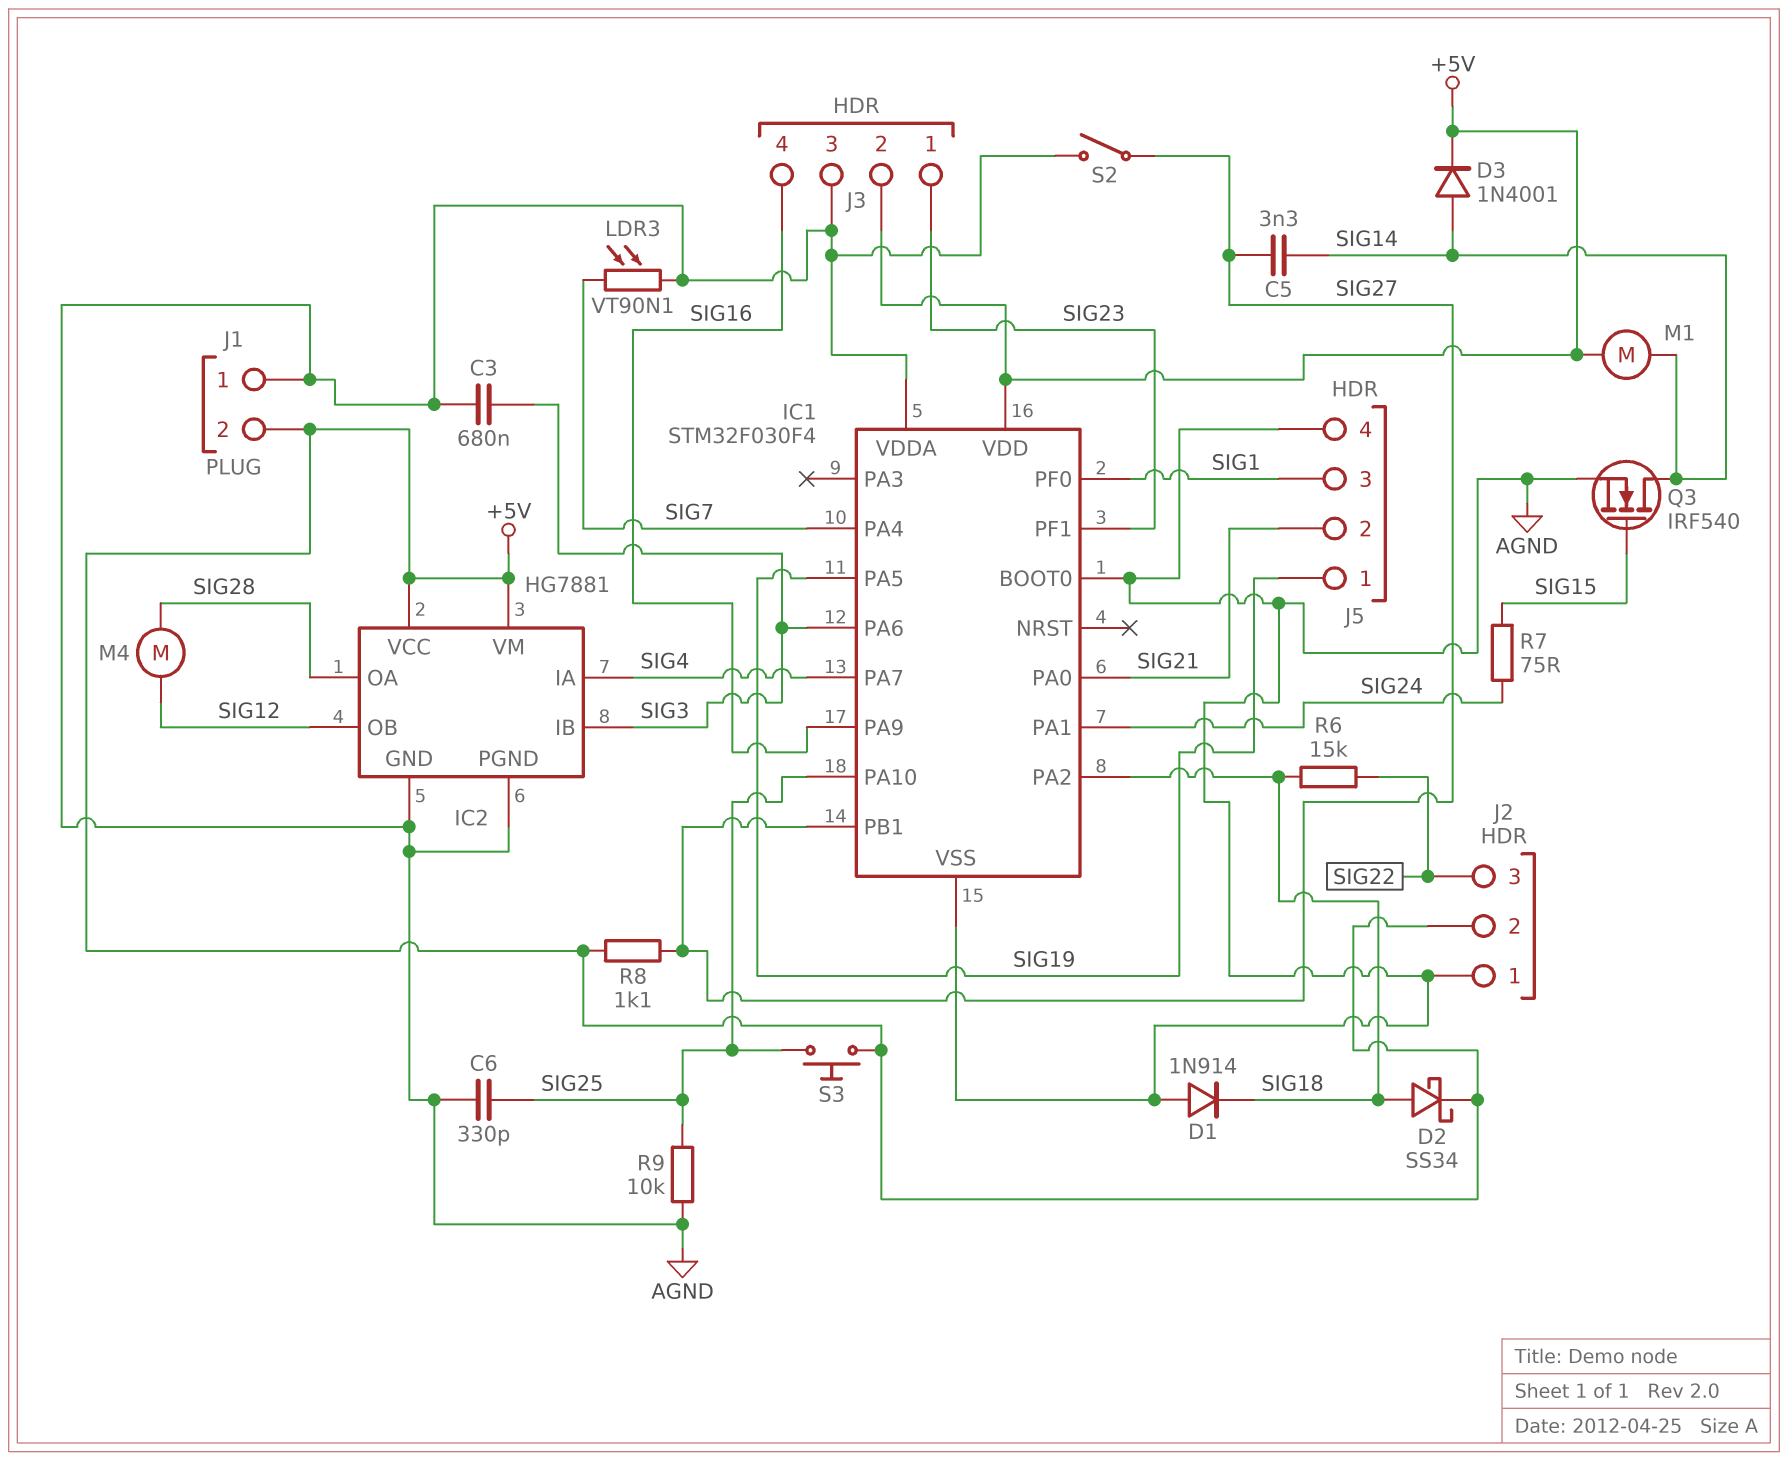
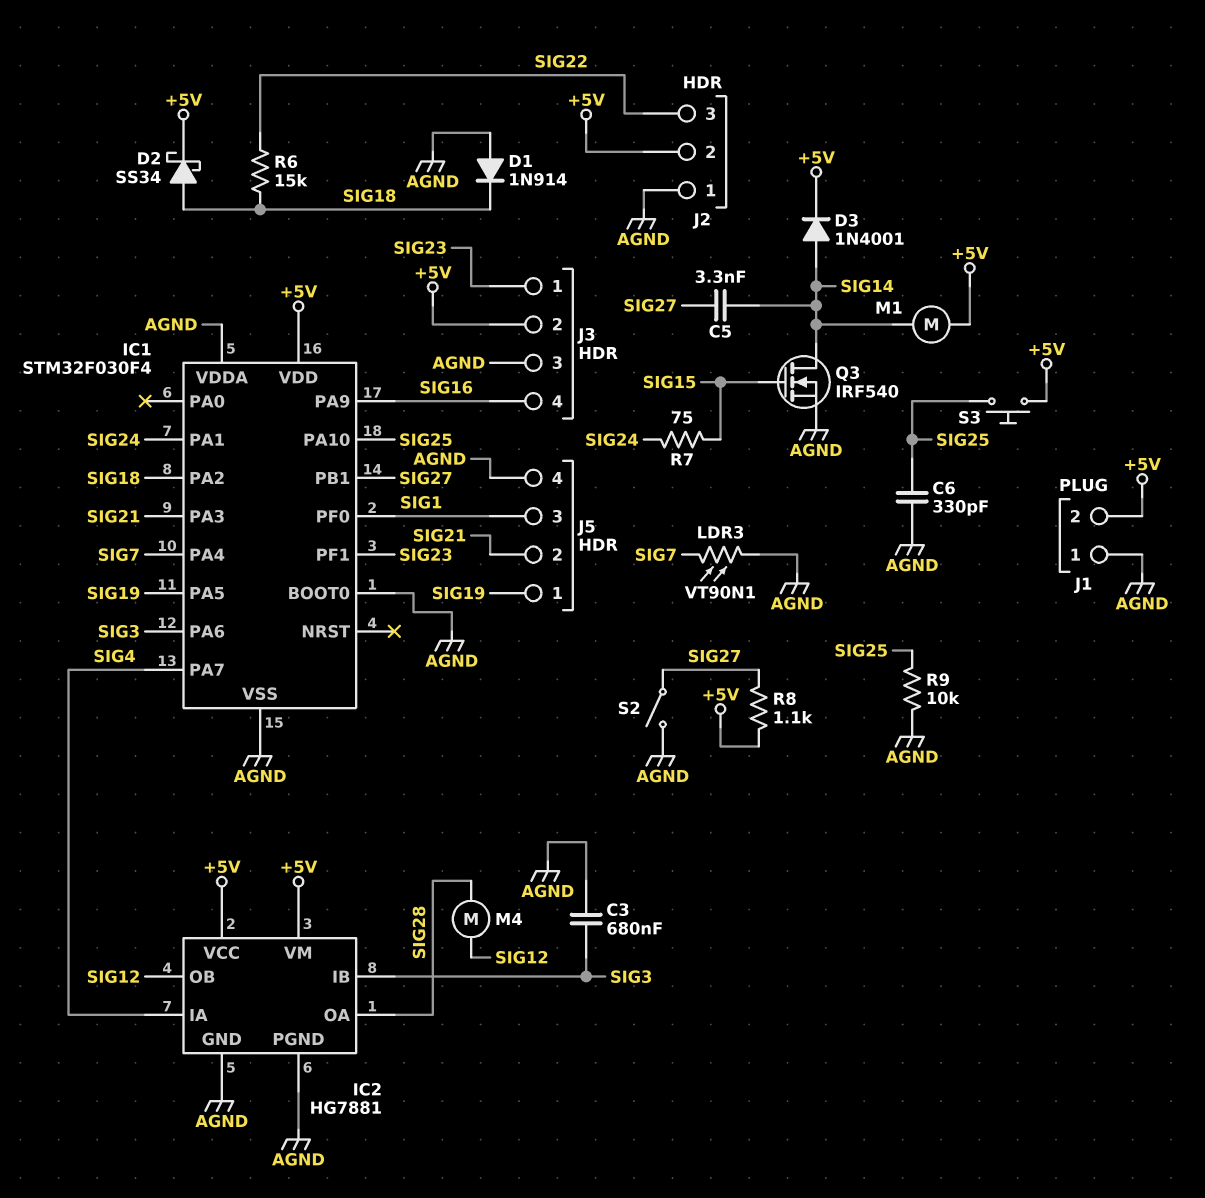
IC1 pin PA0: SIG21 -> none
IC1 pin PA3: none -> SIG21

